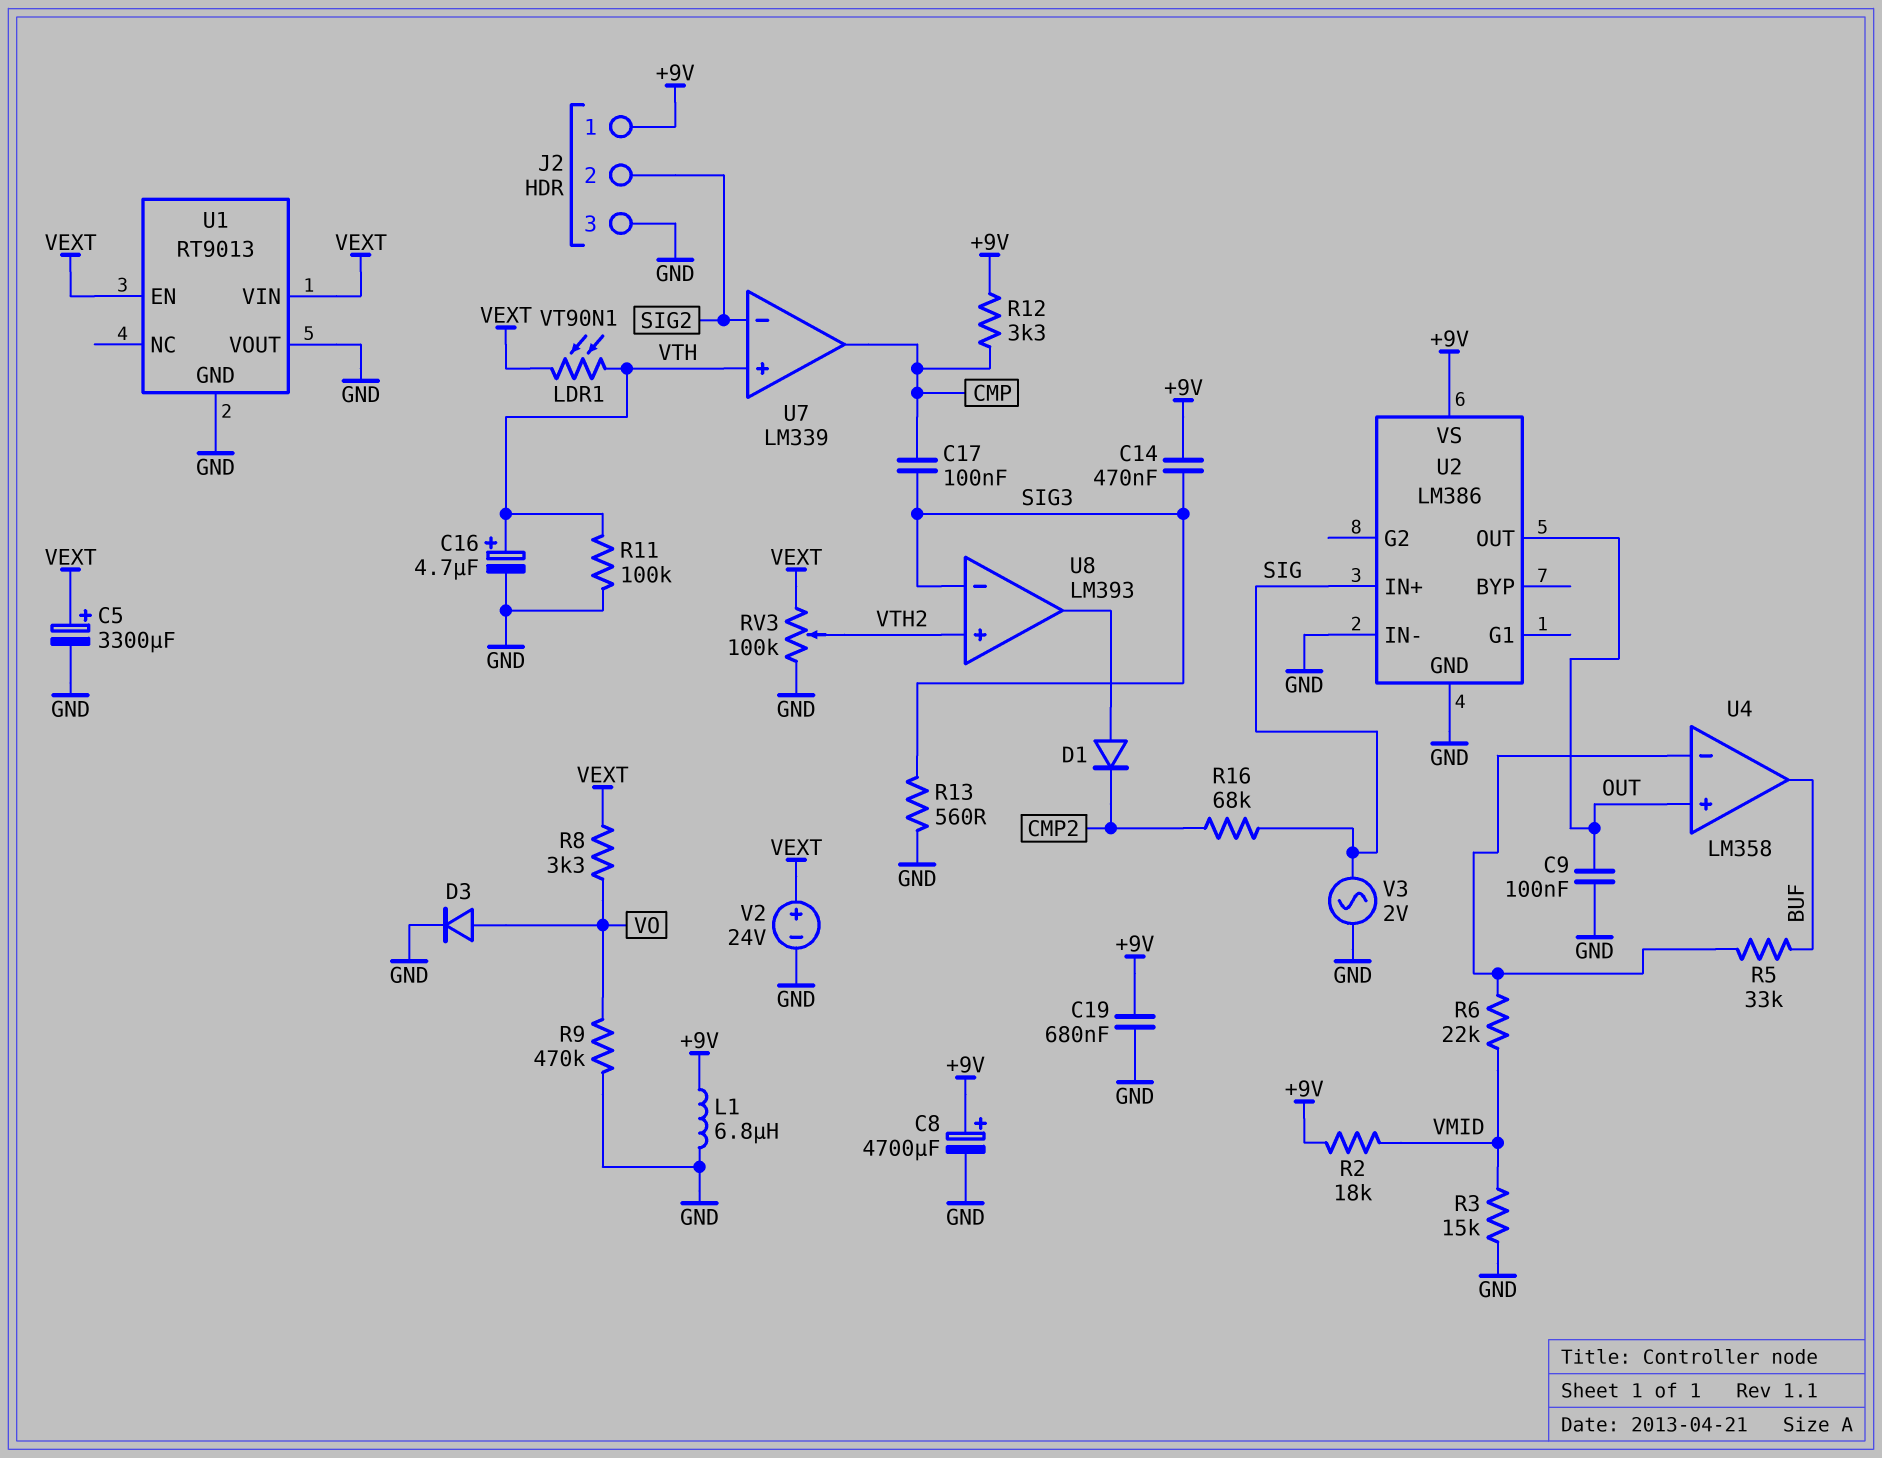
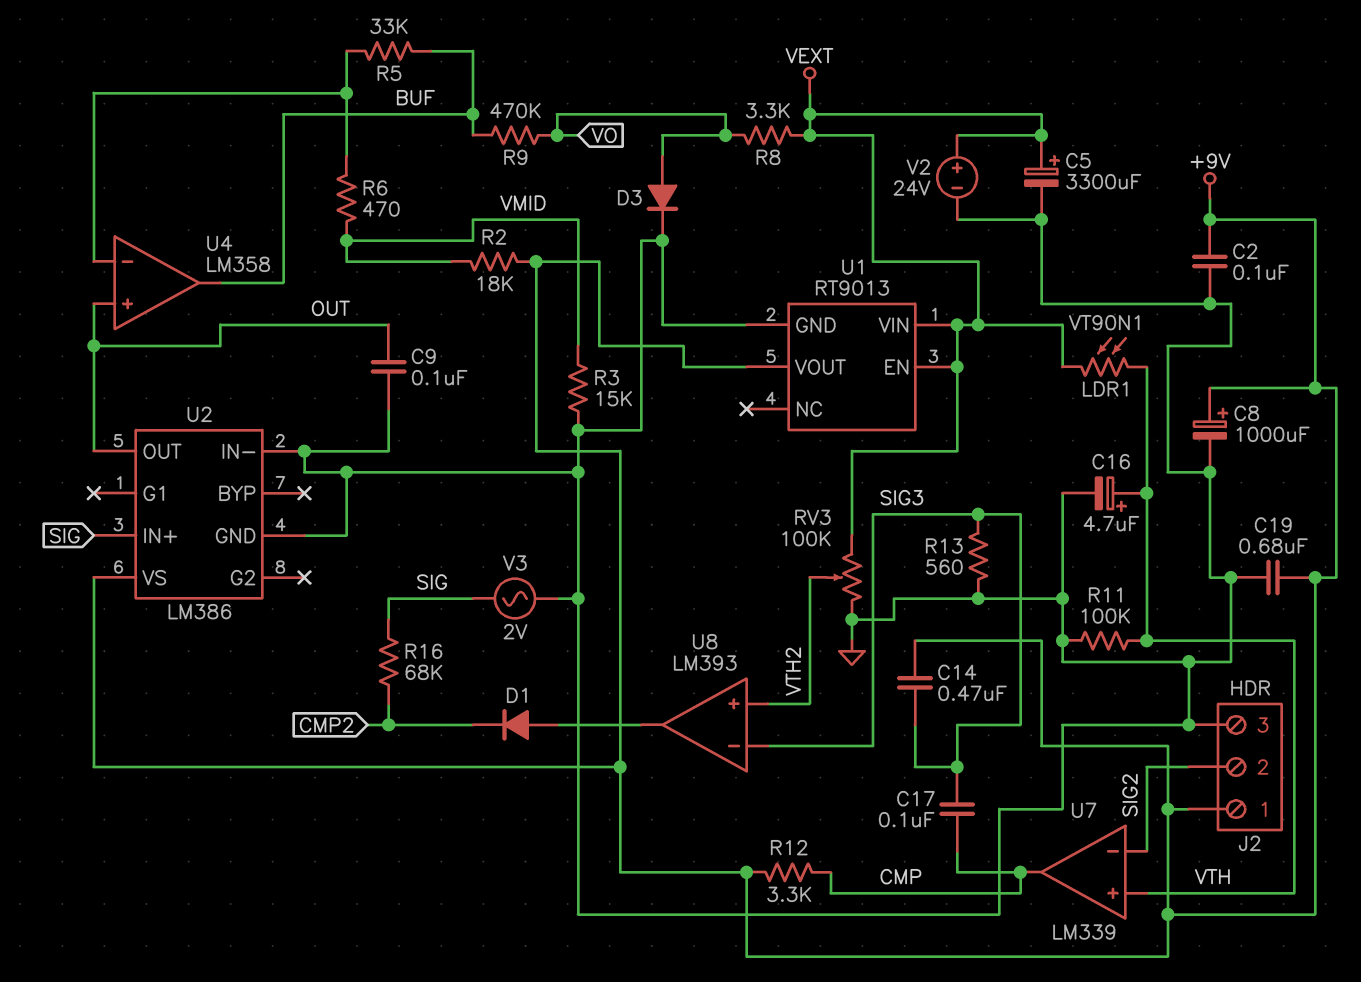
C2: none -> 100nF (+9V, GND)
C8: 4700uF (plus +9V, minus GND) -> 1000uF (plus +9V, minus GND)
L1: 6.8uH (+9V, GND) -> none
R6: 22k (U4/in-, VMID) -> 470 (U4/in-, VMID)
R9: 470k (GND, VO) -> 470k (BUF, VO)
U1 pin VOUT: GND -> +9V

